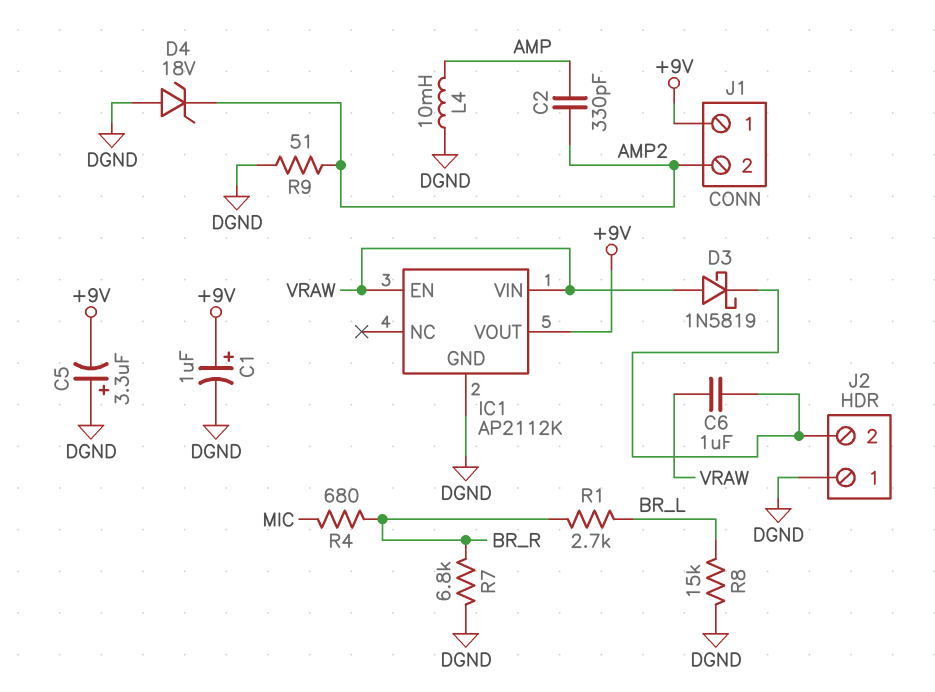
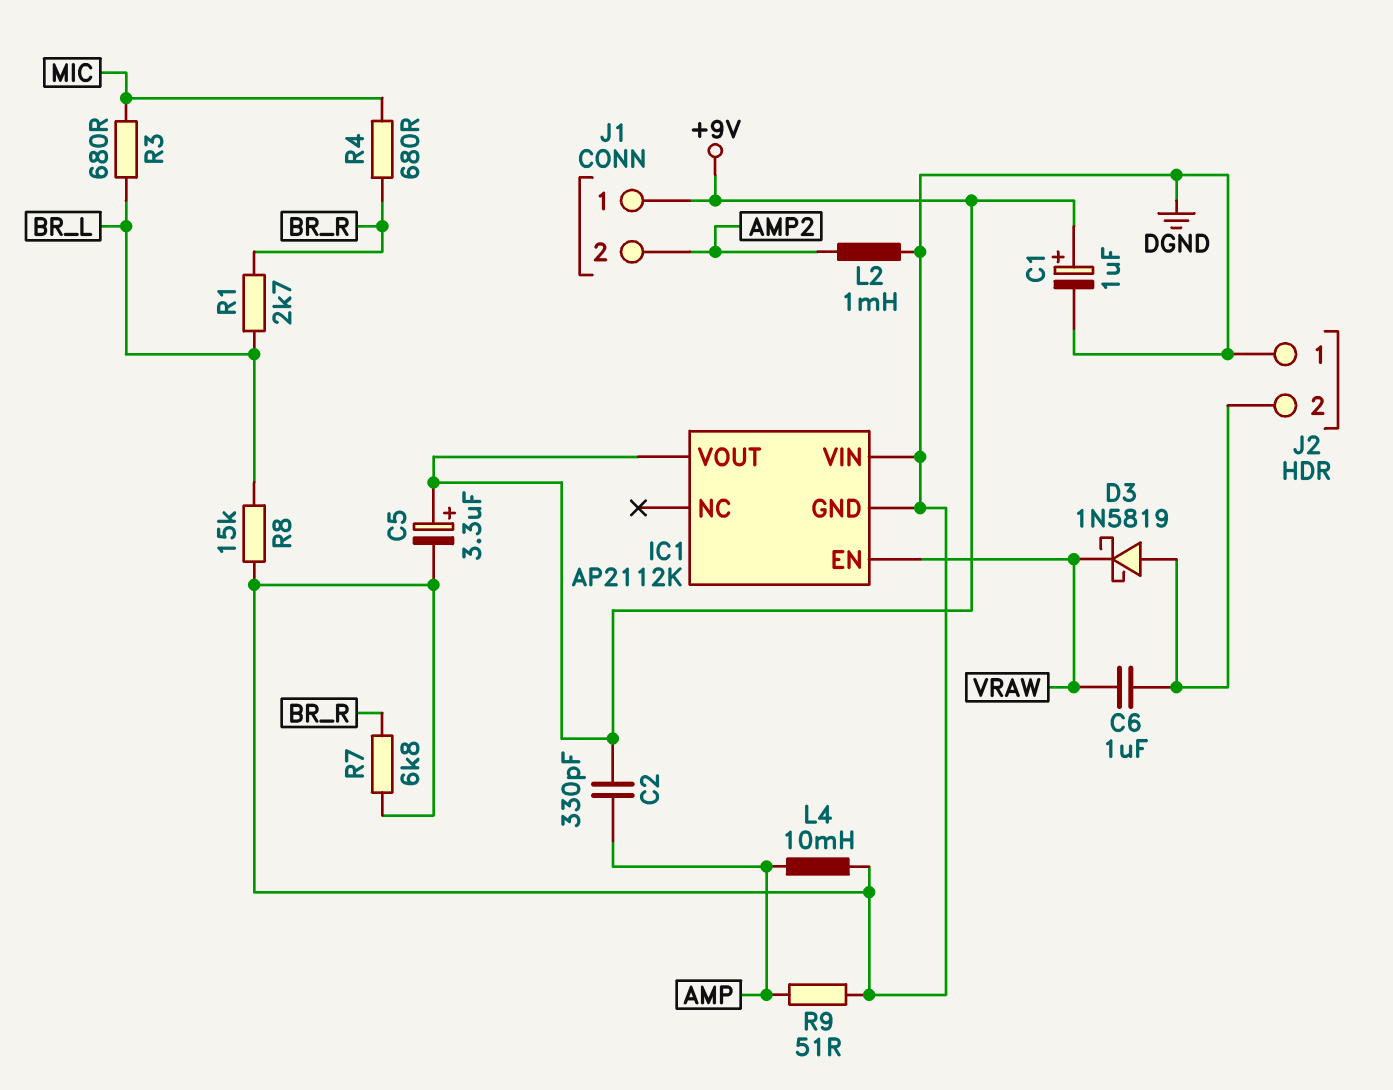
C2: 330pF (AMP, AMP2) -> 330pF (+9V, AMP)
C5: 3.3uF (plus DGND, minus +9V) -> 3.3uF (plus +9V, minus DGND)
D3: schottky 1N5819 (A VRAW, K J2/2) -> schottky 1N5819 (A J2/2, K VRAW)
D4: zener 18V (A DGND, K AMP2) -> none
IC1 pin VIN: VRAW -> DGND
L2: none -> 1mH (AMP2, DGND)
R3: none -> 680 (BR_L, MIC)
R9: 51 (AMP2, DGND) -> 51 (AMP, DGND)

